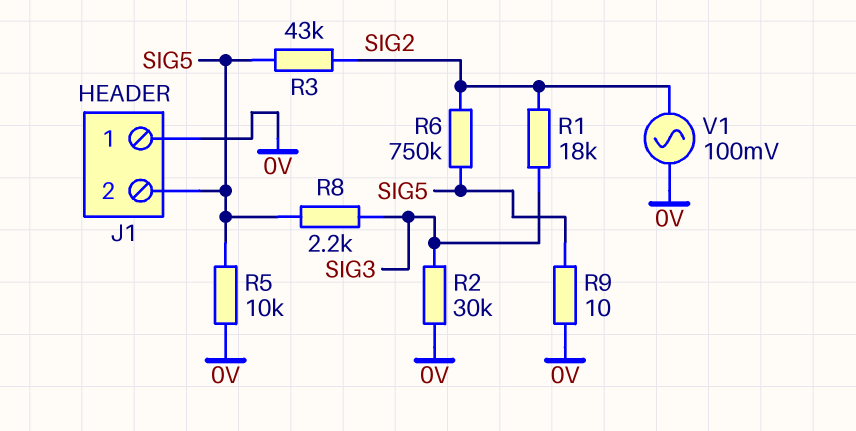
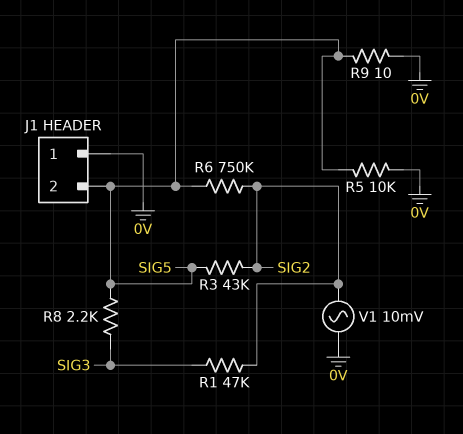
R1: 18k (SIG2, SIG3) -> 47k (SIG2, SIG3)
R2: 30k (0V, SIG3) -> none
V1: AC 100mV (0V, SIG2) -> AC 10mV (0V, SIG2)

